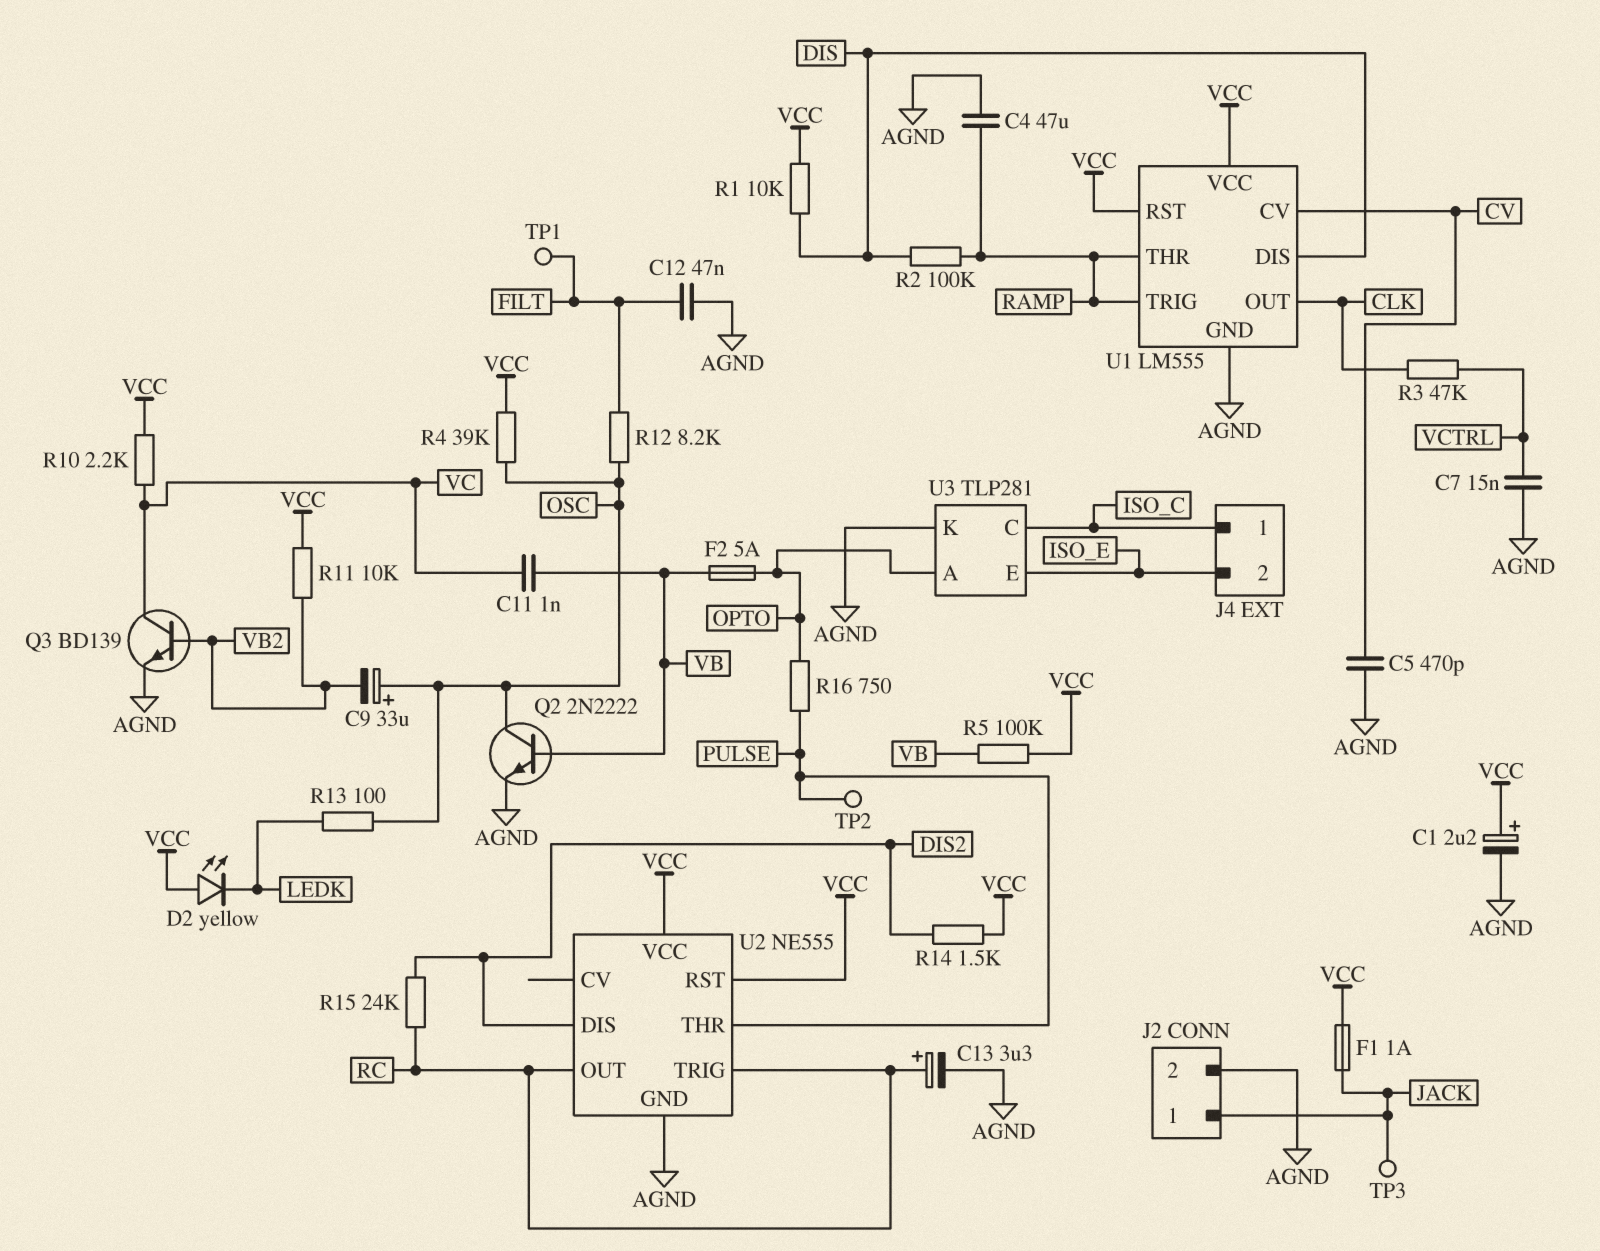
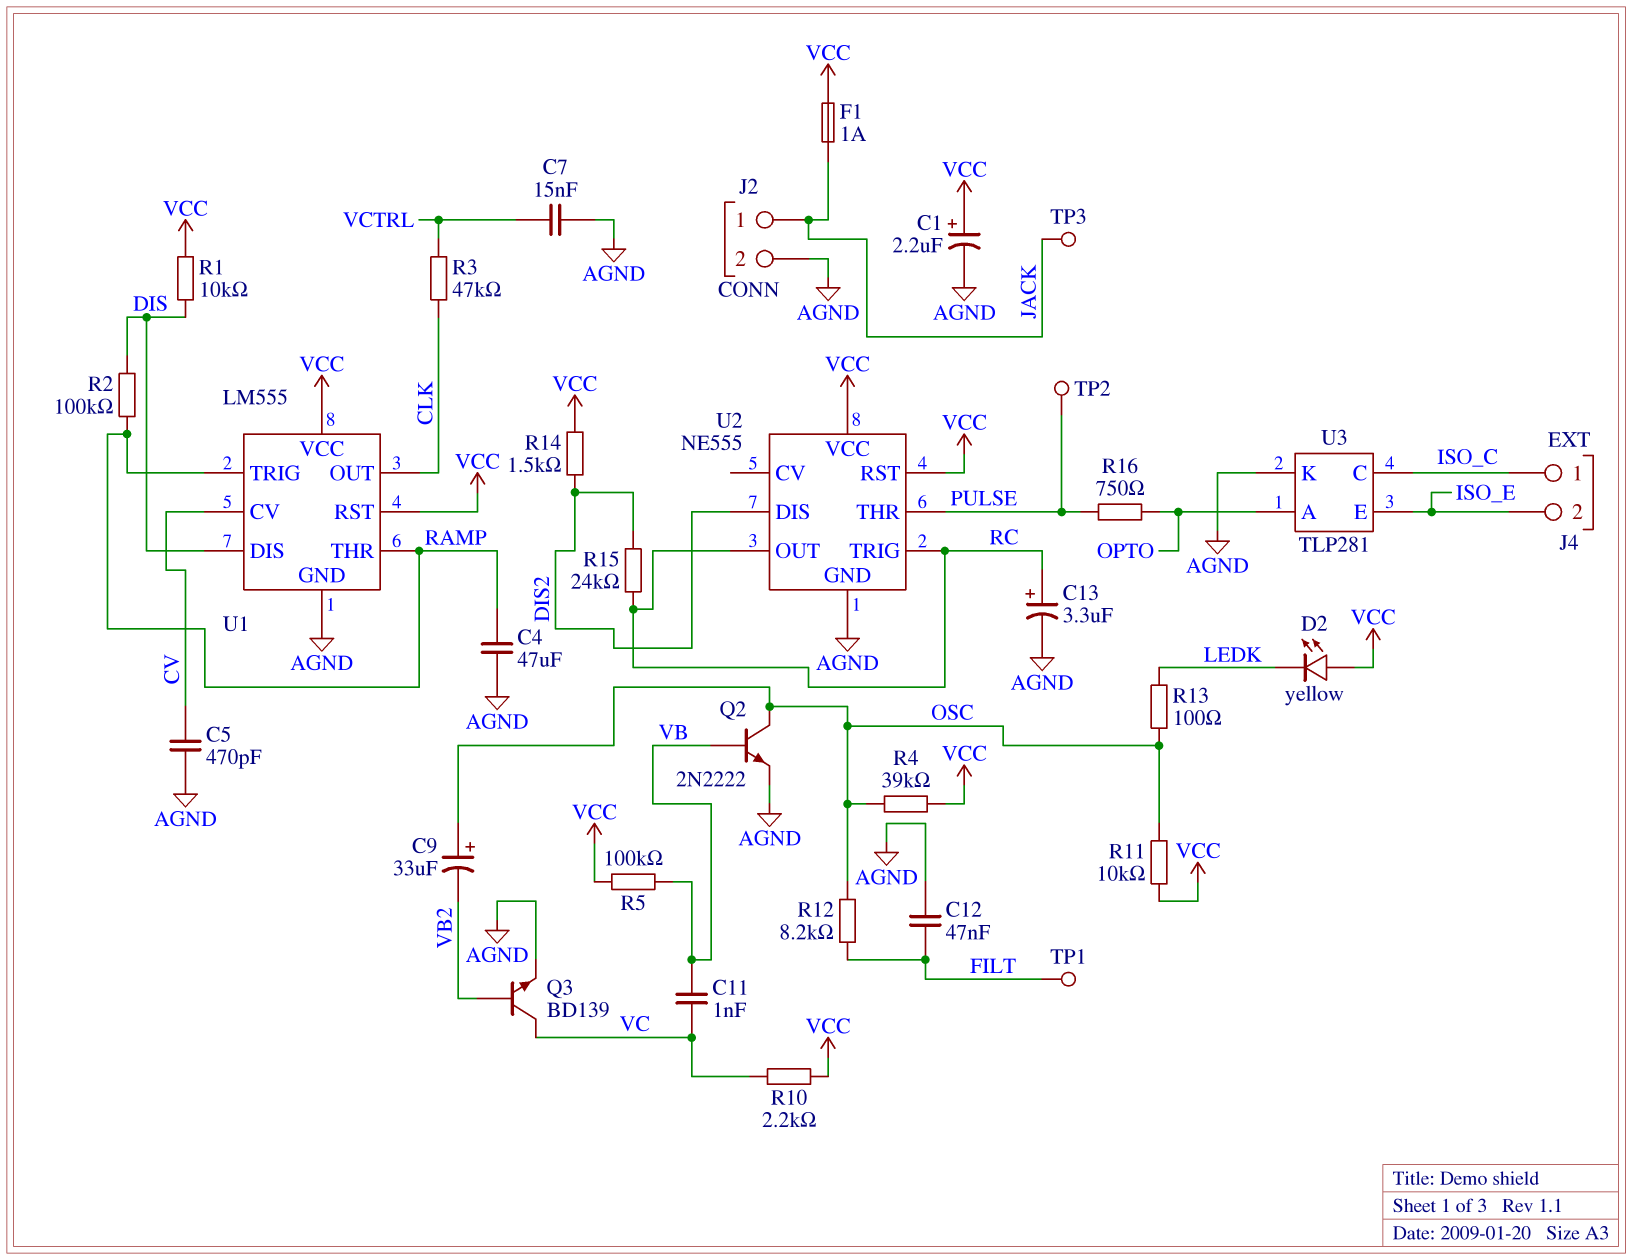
F2: 5A (OPTO, VB) -> none
R11: 10k (VB2, VCC) -> 10k (OSC, VCC)

